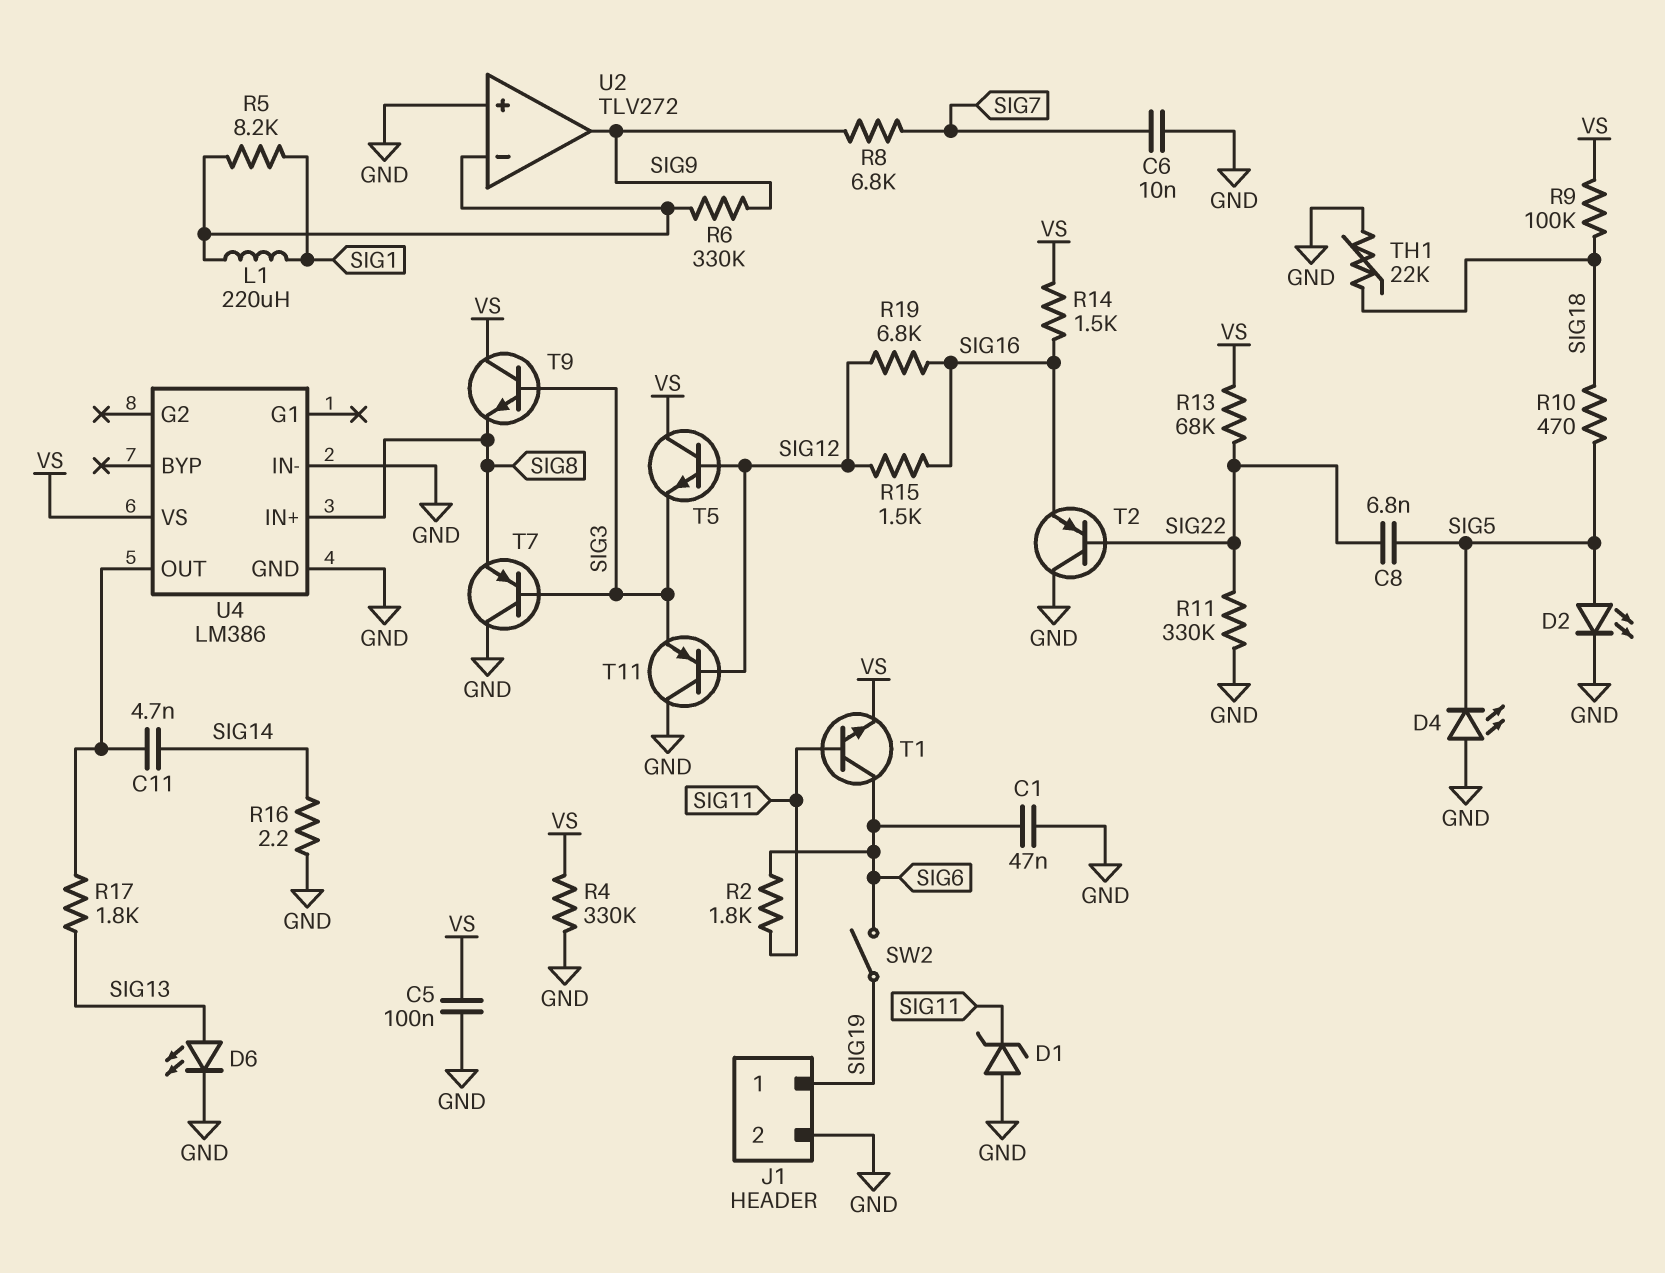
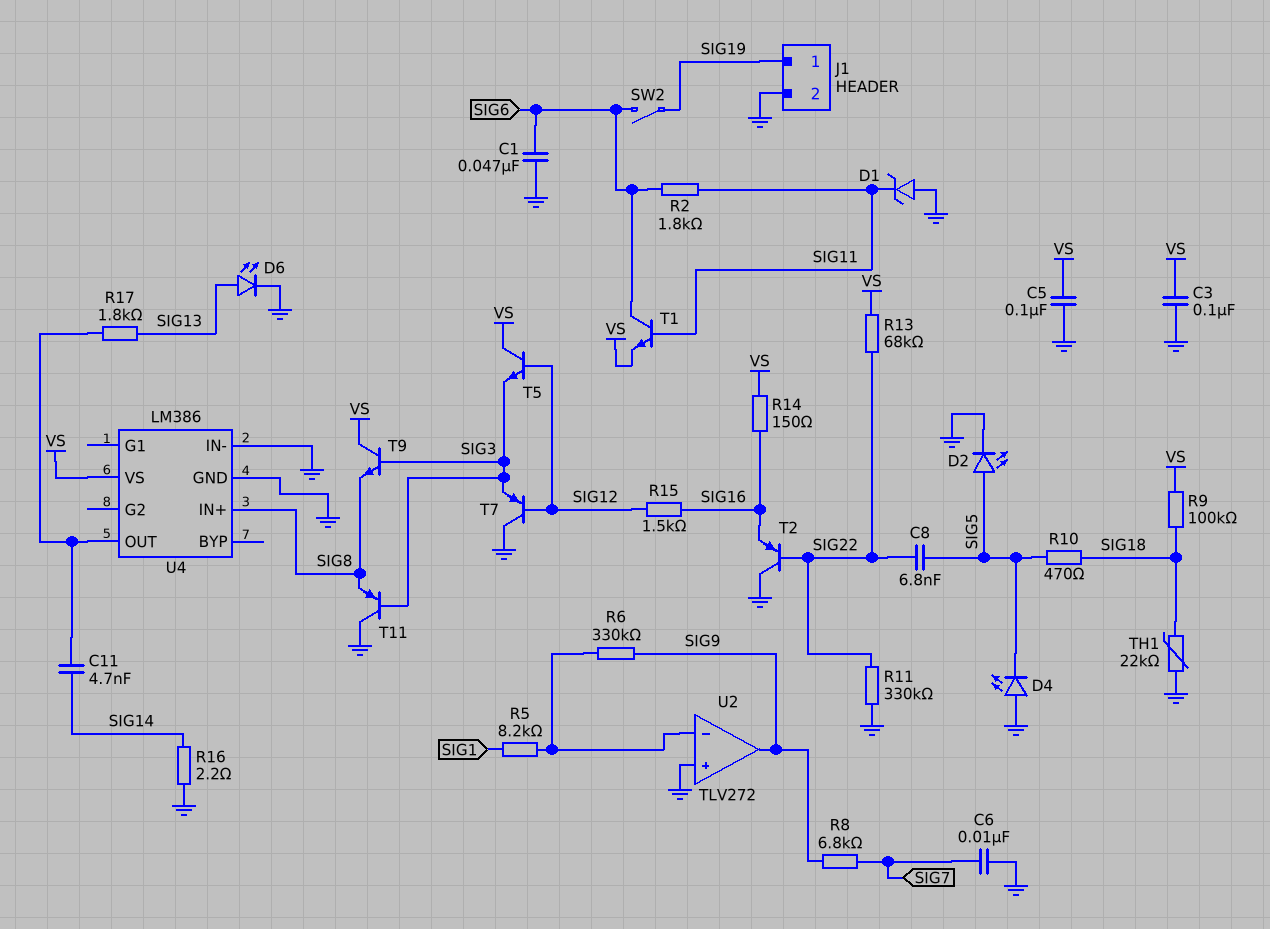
C3: none -> 100nF (GND, VS)
L1: 220uH (SIG1, U2/in-) -> none
R4: 330k (GND, VS) -> none
R14: 1.5k (SIG16, VS) -> 150 (SIG16, VS)
R19: 6.8k (SIG12, SIG16) -> none
T7: PNP (B SIG3, C GND, E SIG8) -> PNP (B SIG12, C GND, E SIG3)
T11: PNP (B SIG12, C GND, E SIG3) -> PNP (B SIG3, C GND, E SIG8)

